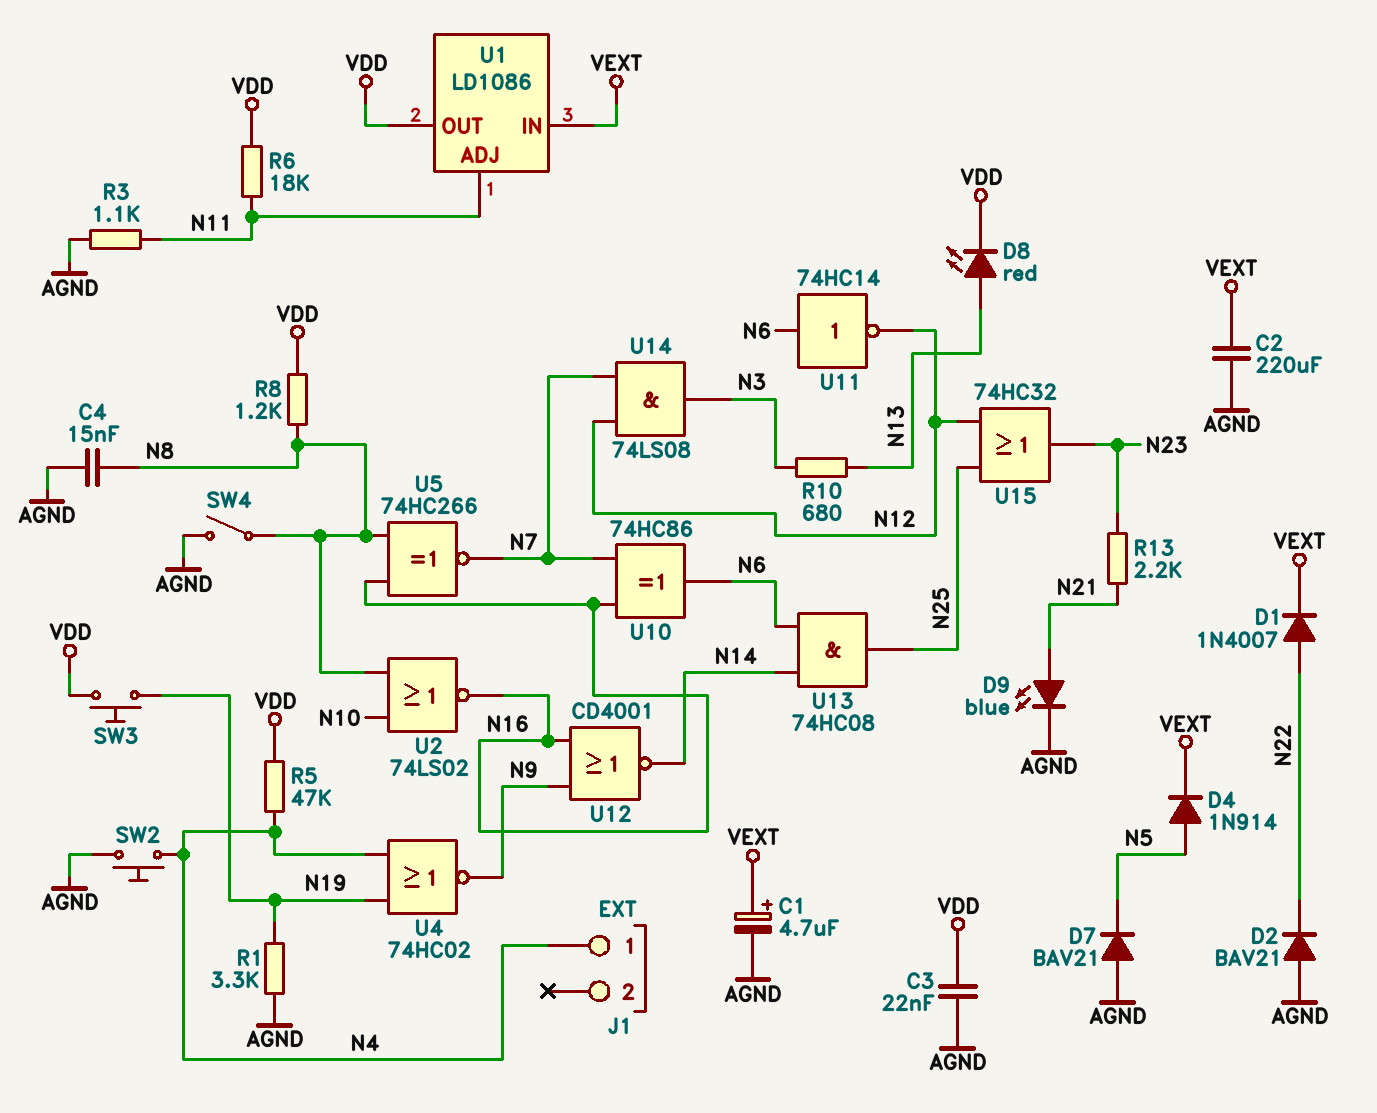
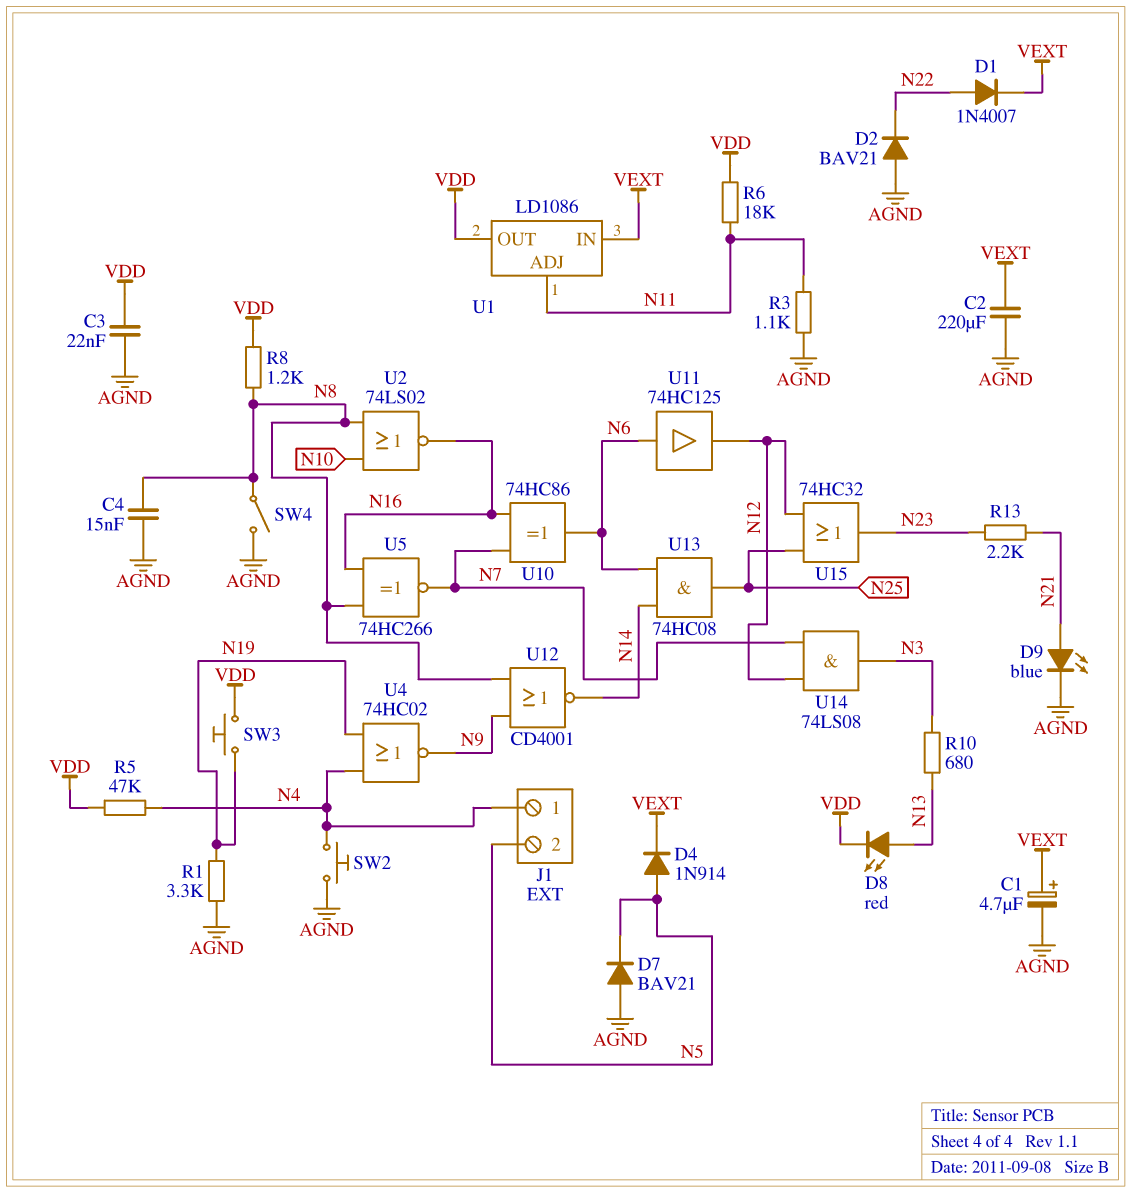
J1 pin 2: none -> N5
U11: NOT 74HC14 (in N6, out N12) -> buffer 74HC125 (in N6, out N12)
U12: NOR CD4001 (in N9, in N16, out N14) -> NOR CD4001 (in N8, in N9, out N14)

